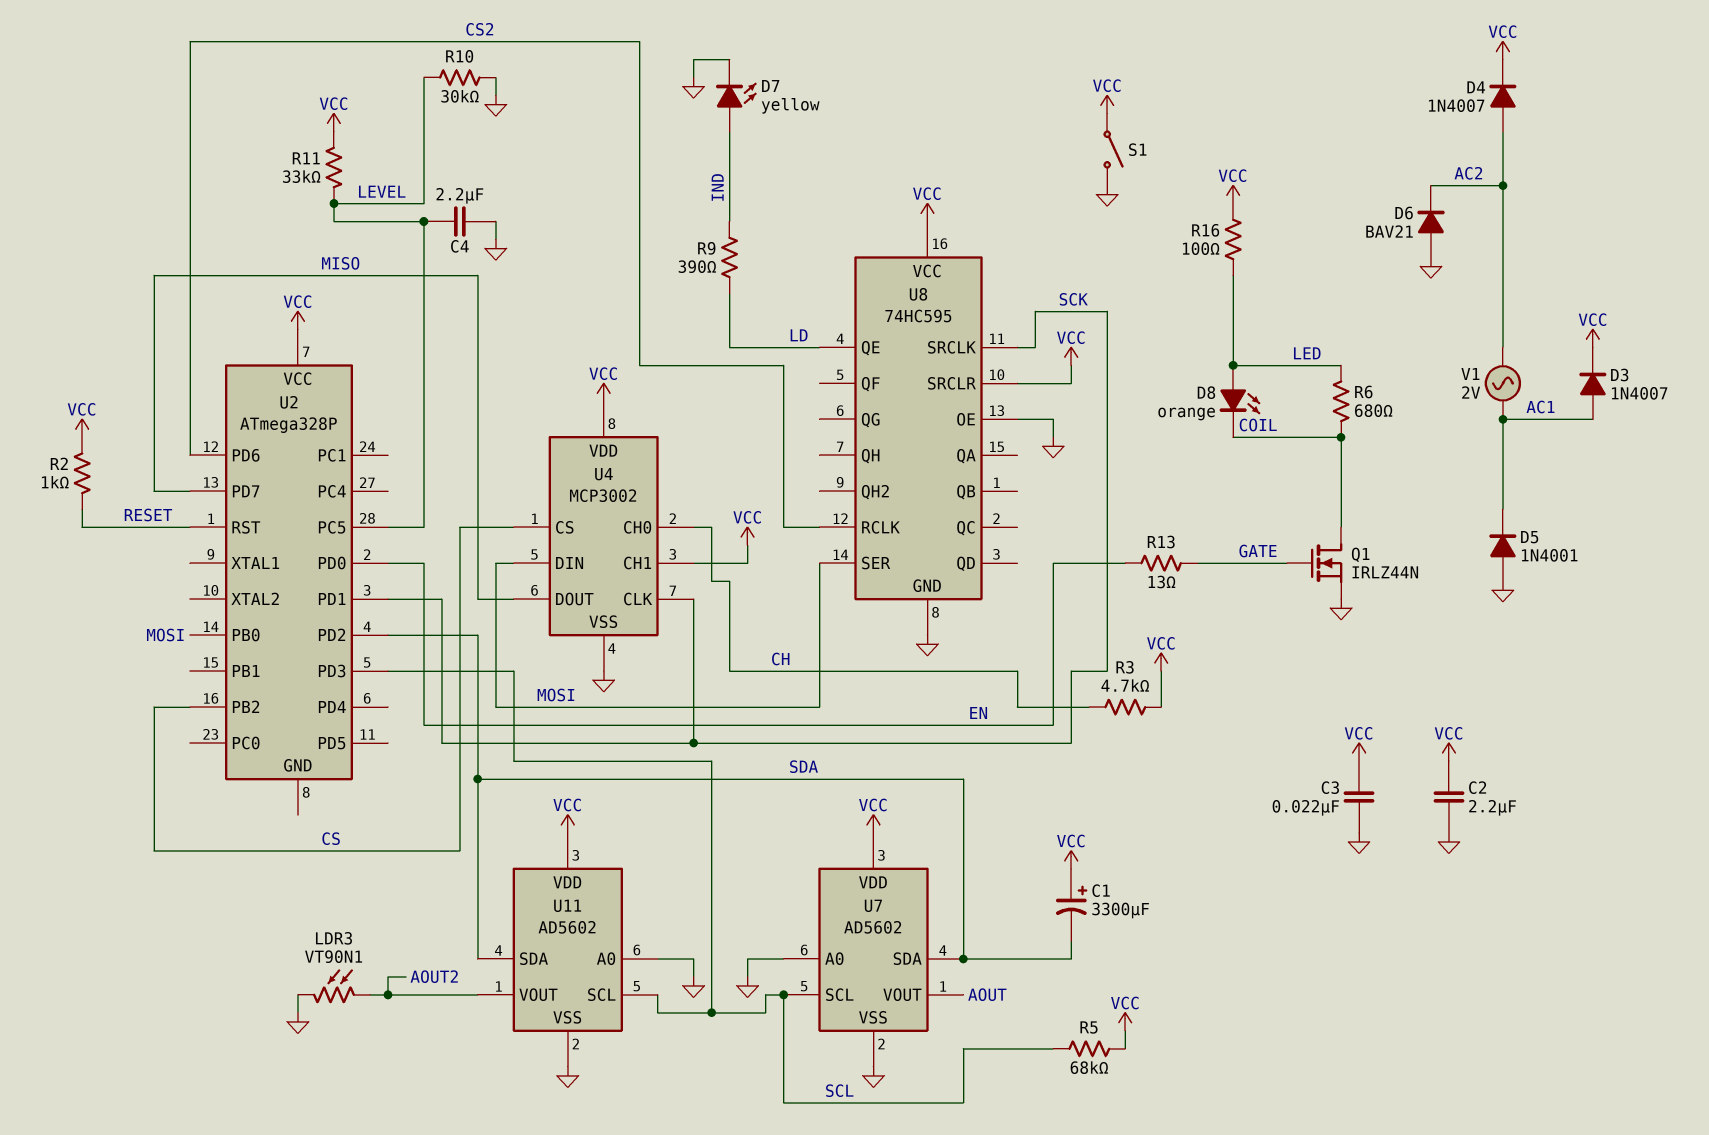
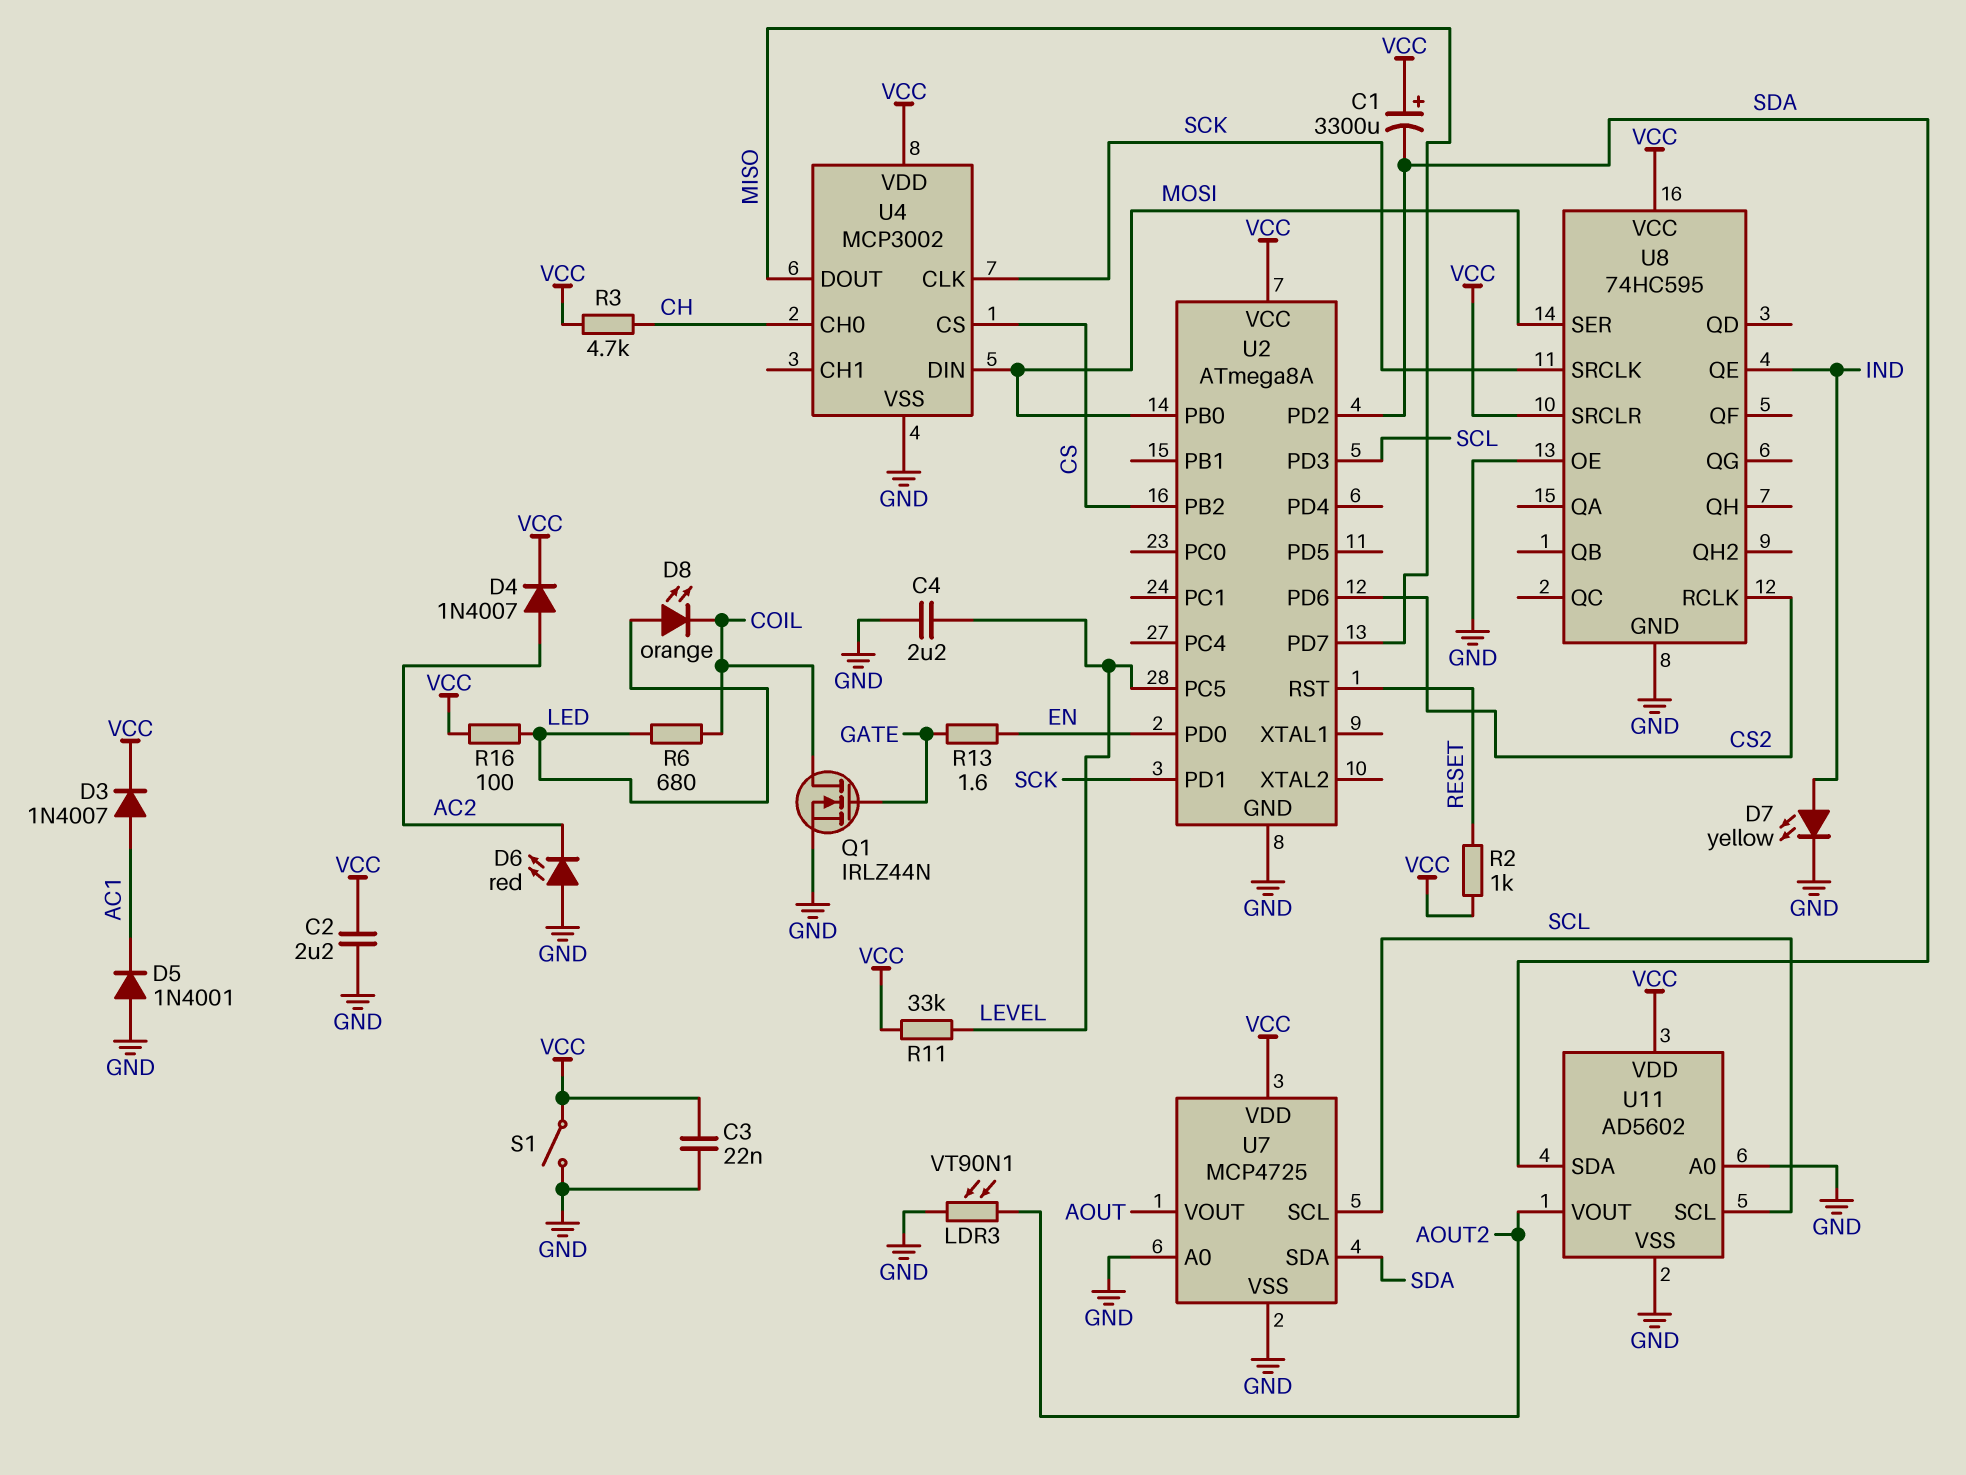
D6: diode BAV21 (A GND, K AC2) -> LED red (A GND, K AC2)
R5: 68k (SCL, VCC) -> none
R9: 390 (IND, LD) -> none
R10: 30k (GND, LEVEL) -> none
R13: 13 (EN, GATE) -> 1.6 (EN, GATE)
U2: ATmega328P -> ATmega8A
U2 pin GND: none -> GND
U4 pin CH1: VCC -> none
U7: AD5602 -> MCP4725
U8 pin QE: LD -> IND
V1: AC 2V (AC1, AC2) -> none

